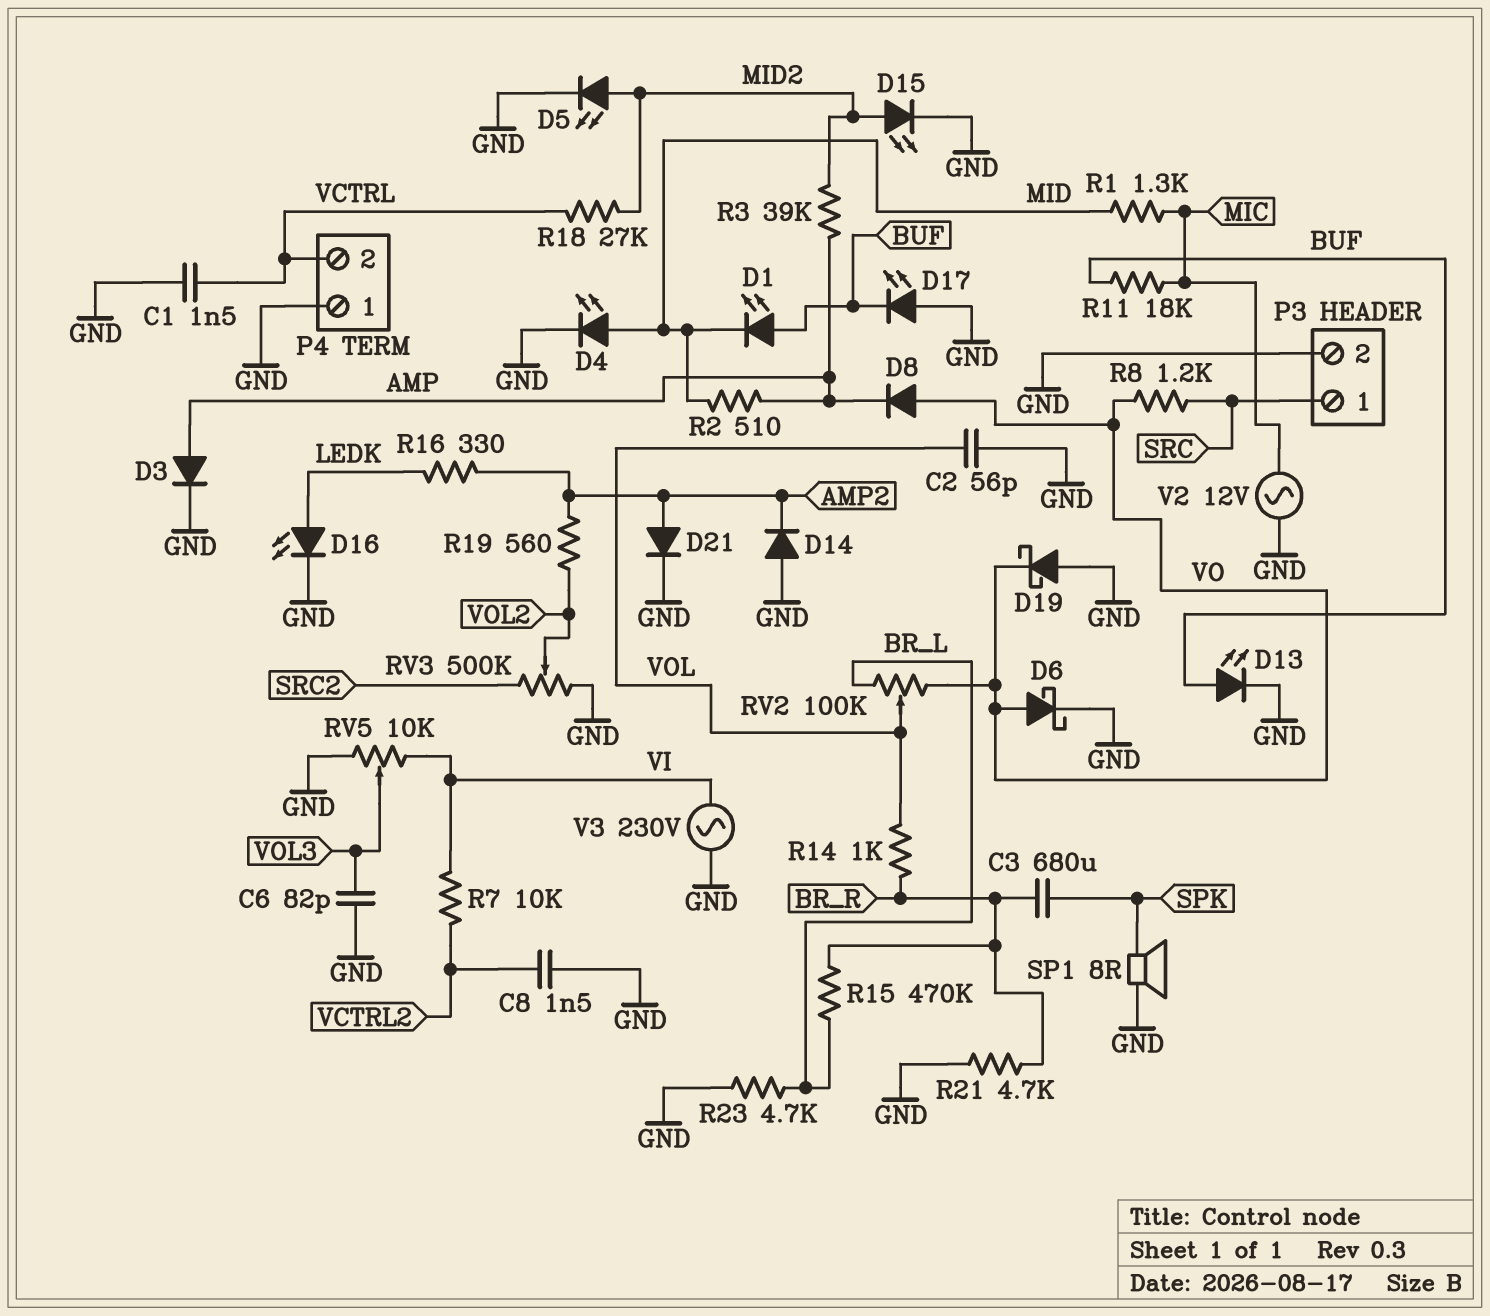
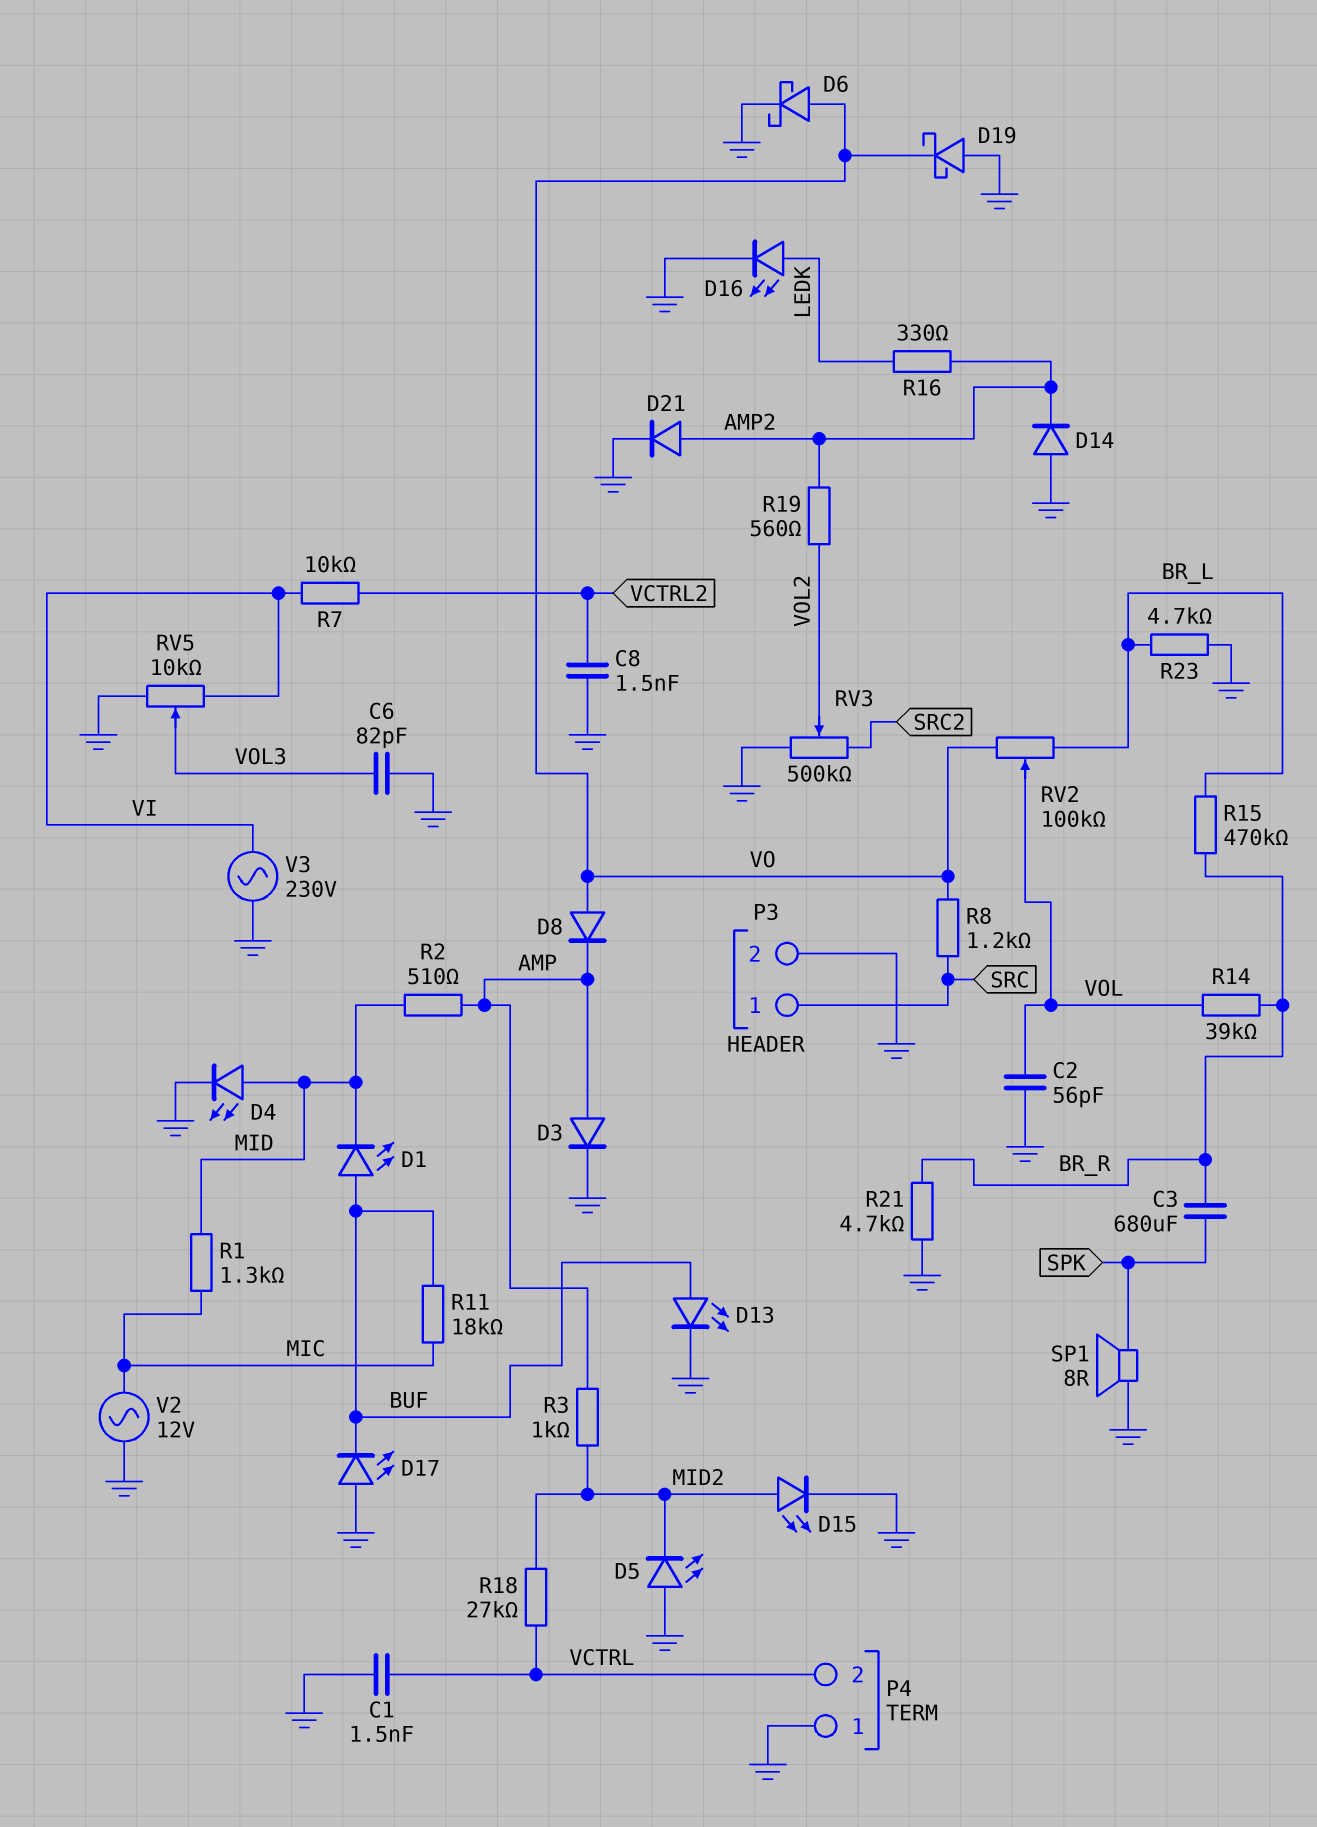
D5: LED (A MID2, K GND) -> LED (A GND, K MID2)
R3: 39k (AMP, MID2) -> 1k (AMP, MID2)
R14: 1k (BR_R, VOL) -> 39k (BR_R, VOL)

